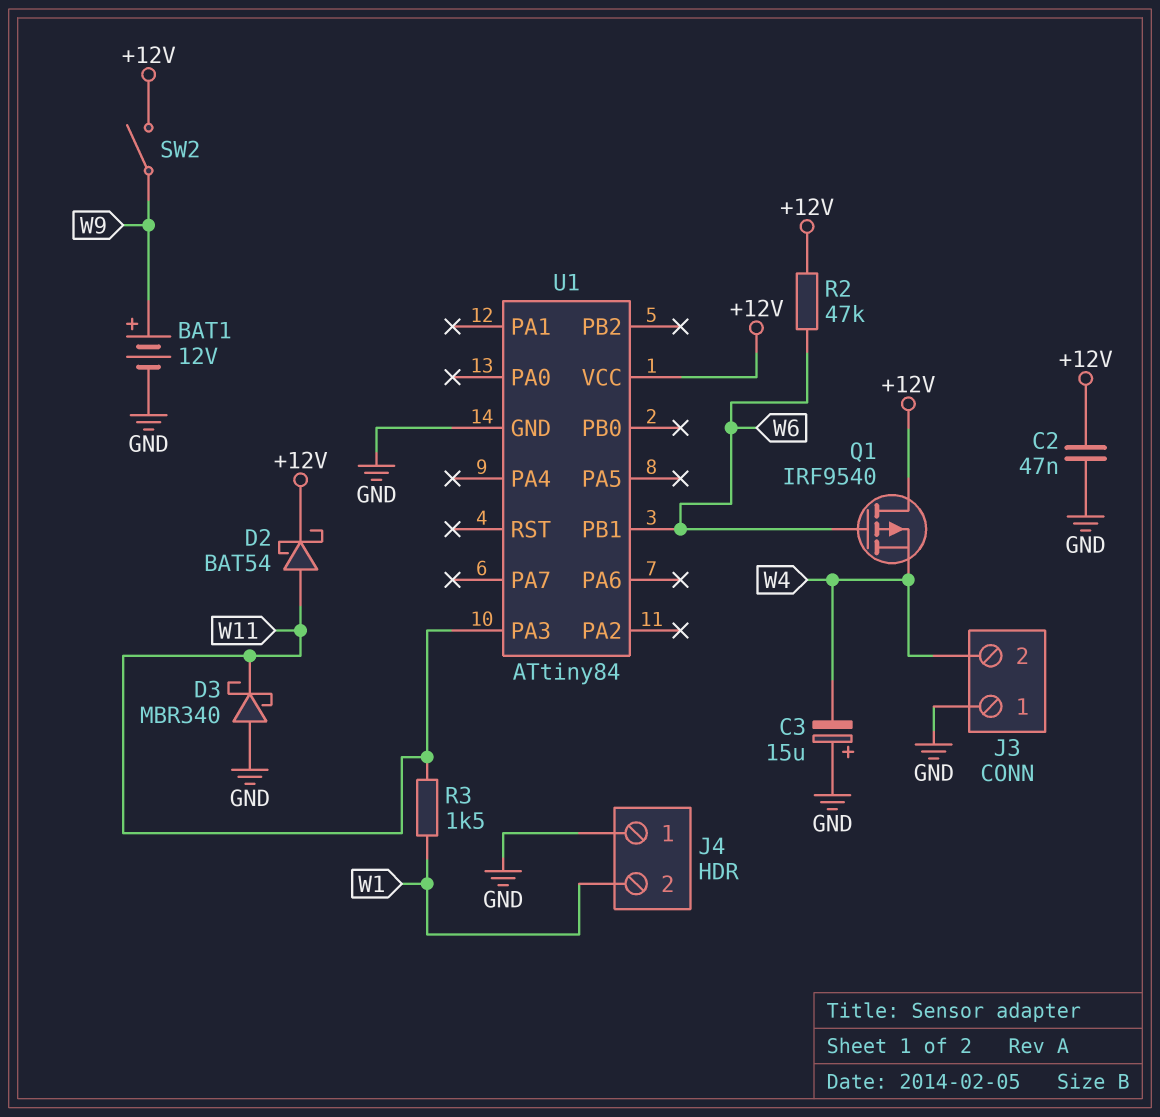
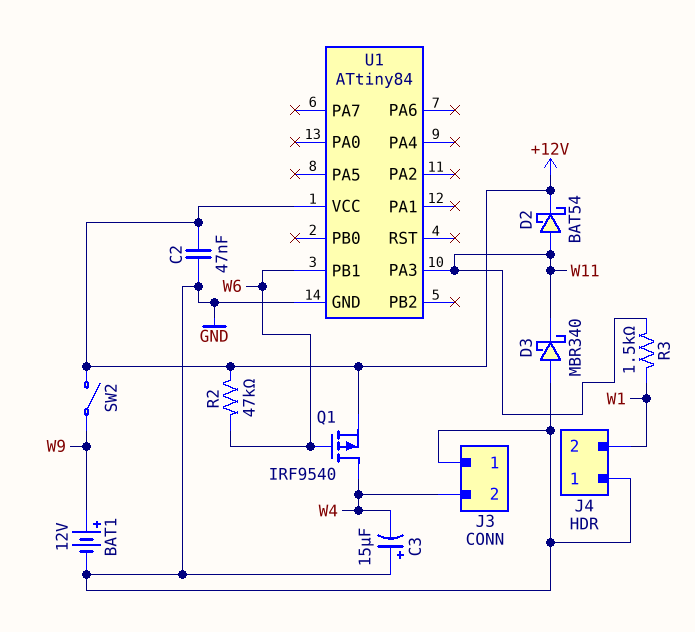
Q1: PMOS IRF9540 (G W6, D +12V, S W4) -> PMOS IRF9540 (G W6, D W4, S +12V)

